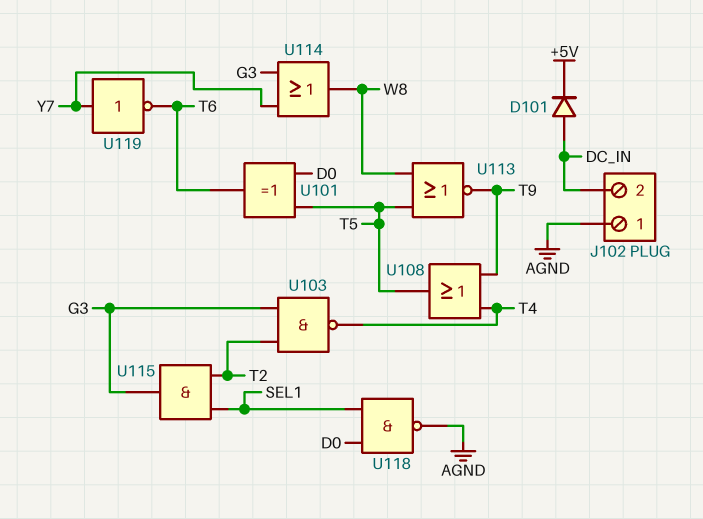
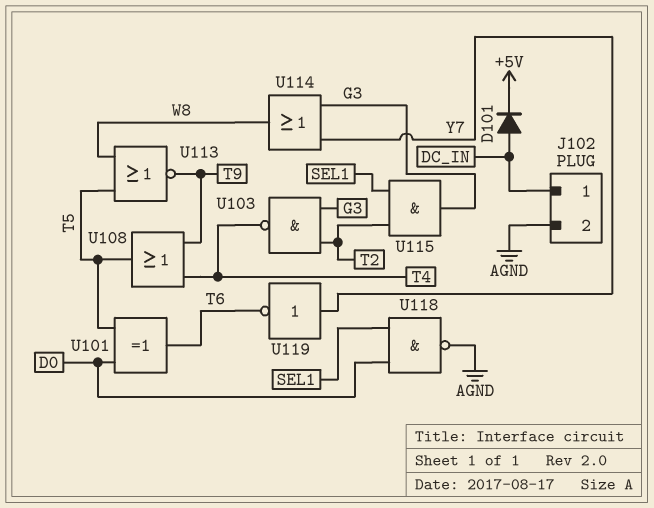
J102 pin 1: AGND -> DC_IN
J102 pin 2: DC_IN -> AGND

